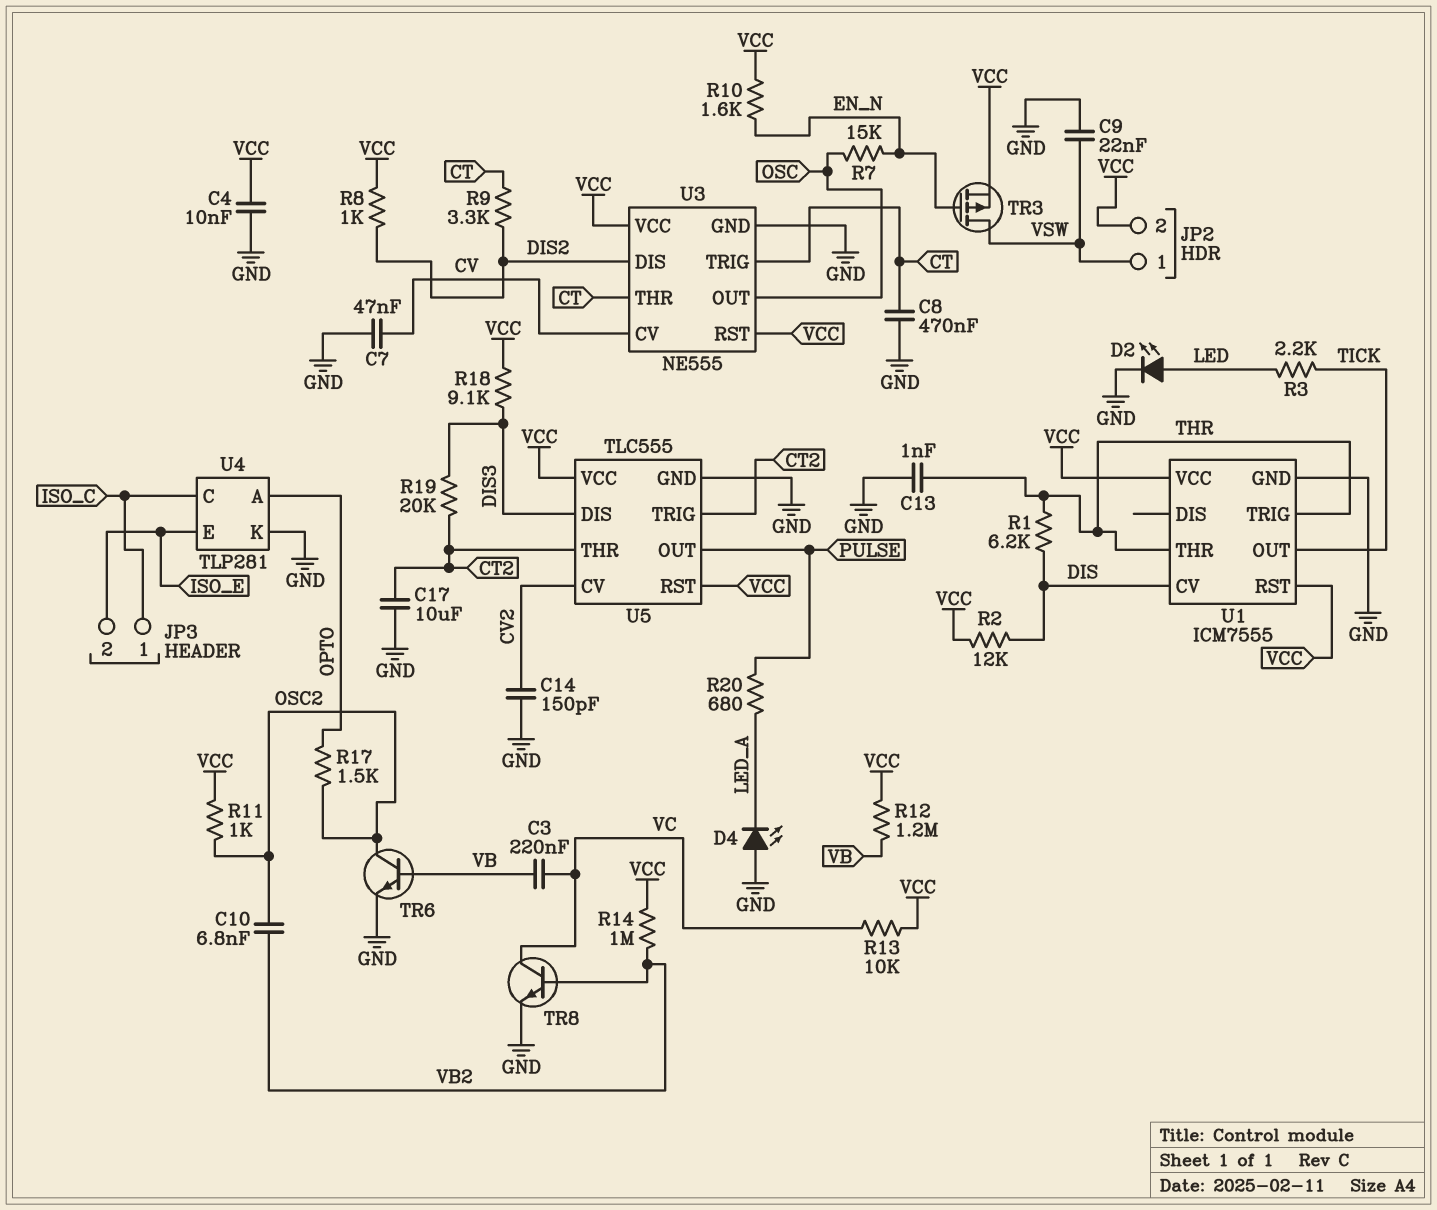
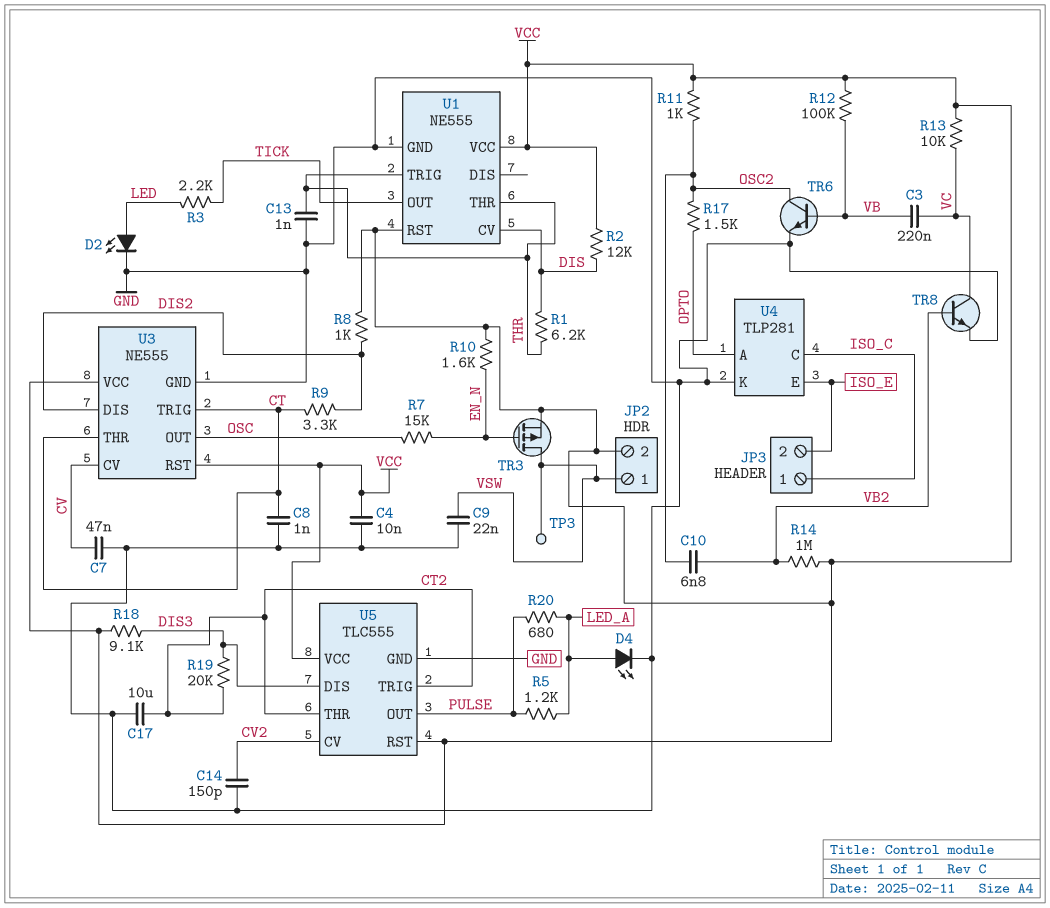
C8: 470nF (CT, GND) -> 1nF (CT, GND)
D4: LED (A GND, K LED_A) -> LED (A LED_A, K GND)
R5: none -> 1.2k (LED_A, PULSE)
R12: 1.2M (VB, VCC) -> 100k (VB, VCC)
TP3: none -> test point (VSW)
U1: ICM7555 -> NE555

